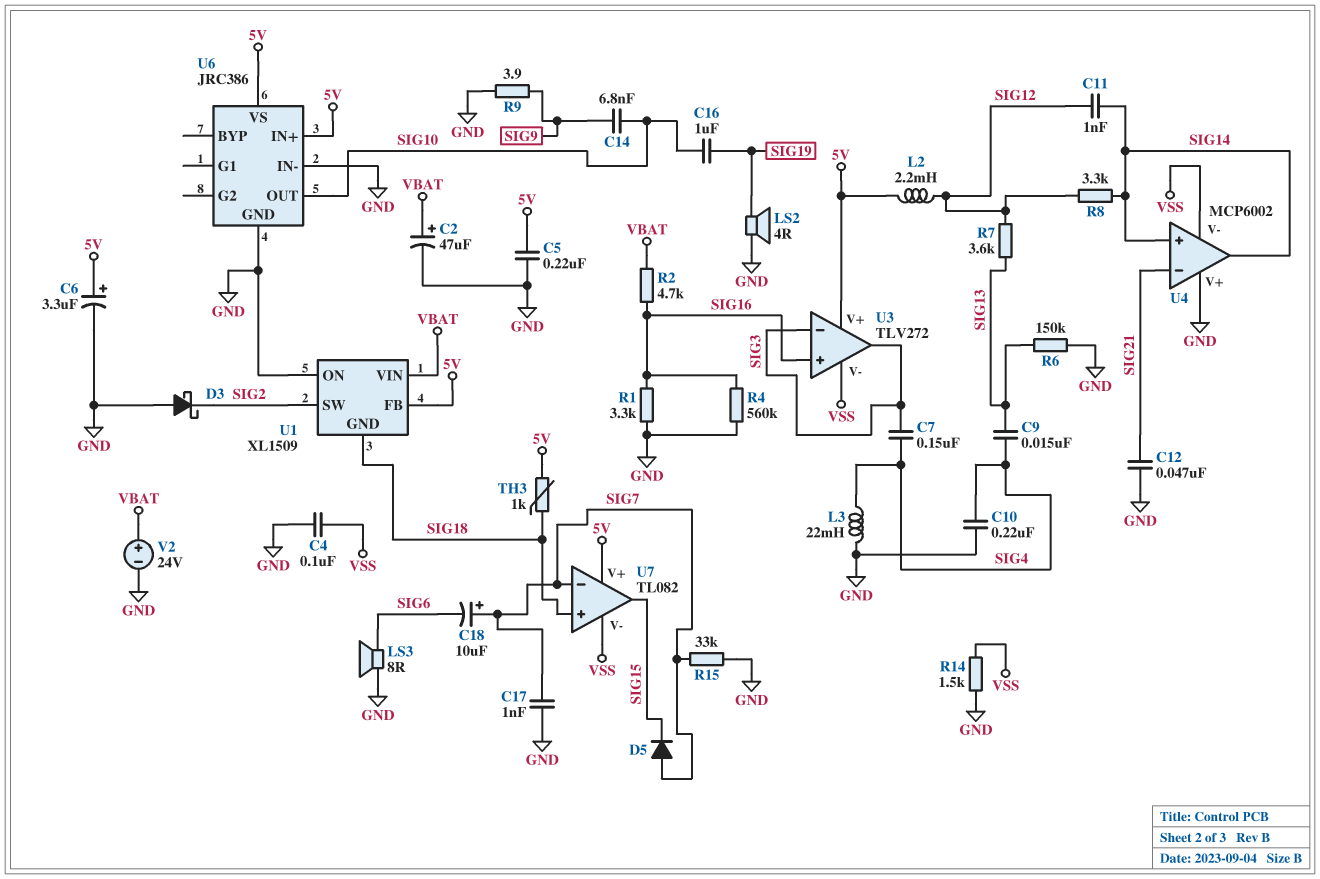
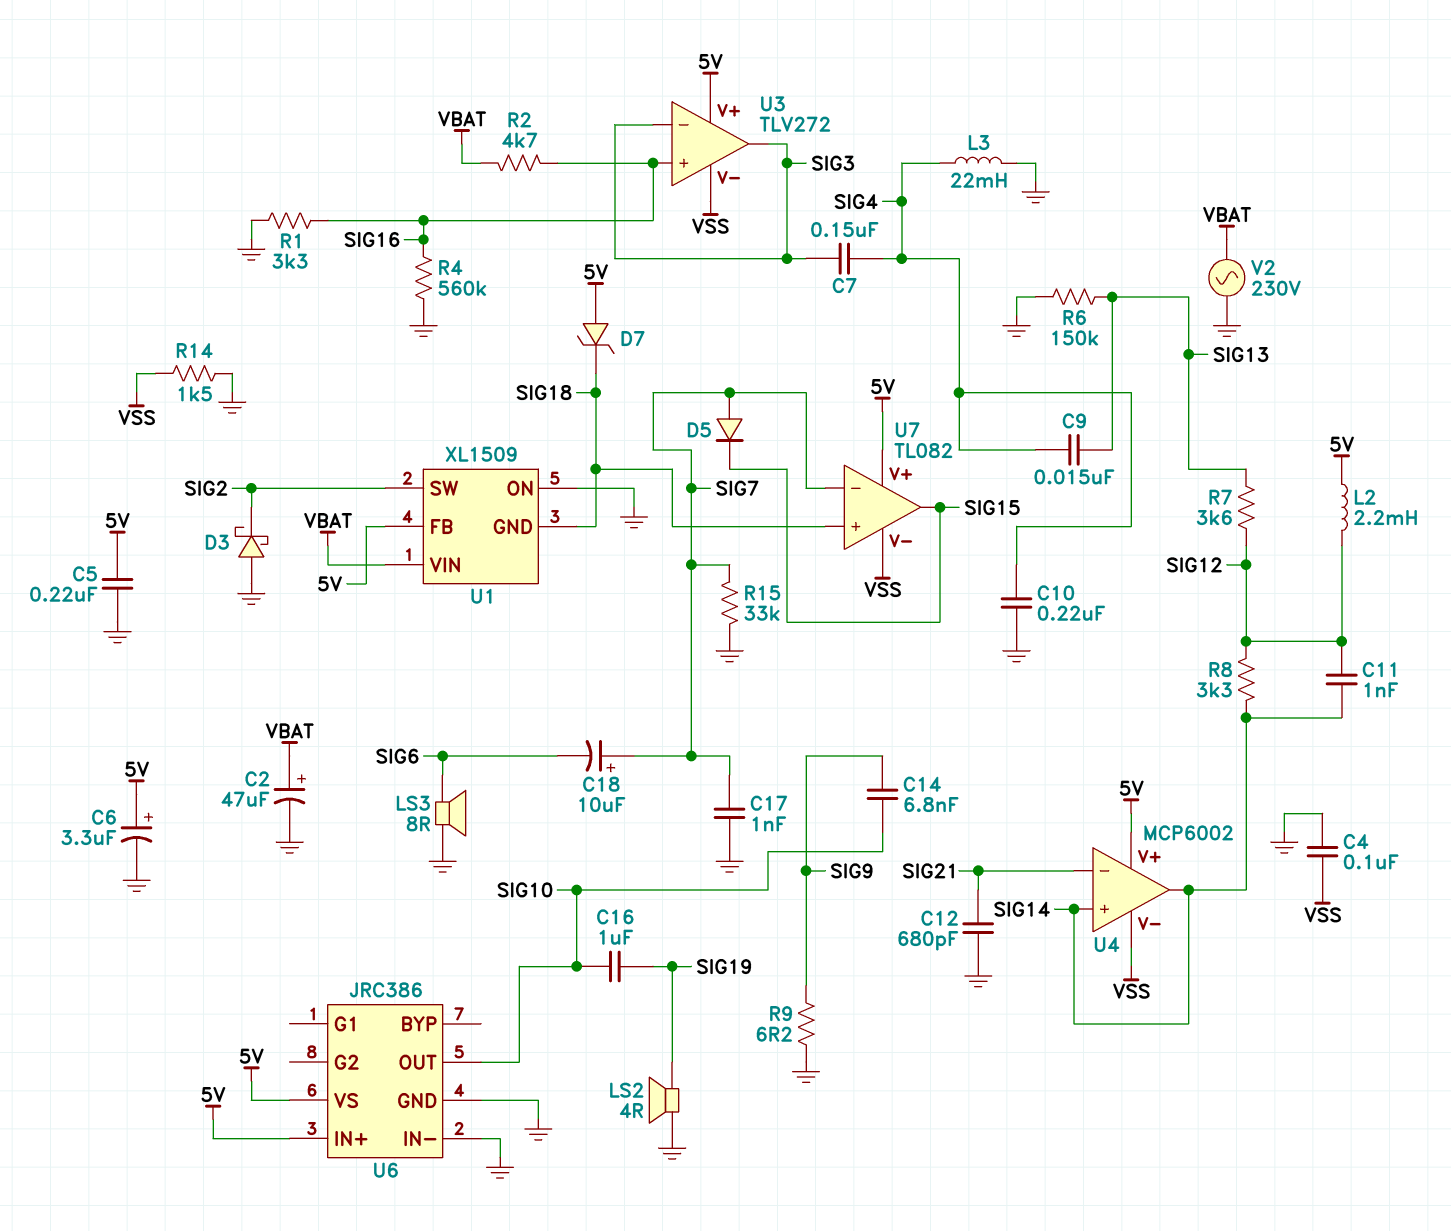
C12: 47nF (GND, SIG21) -> 680pF (GND, SIG21)
D7: none -> zener (A 5V, K SIG18)
R9: 3.9 (GND, SIG9) -> 6.2 (GND, SIG9)
TH3: 1k (5V, SIG18) -> none
U4 pin V+: GND -> 5V
V2: 24V (plus VBAT, minus GND) -> AC 230V (GND, VBAT)

